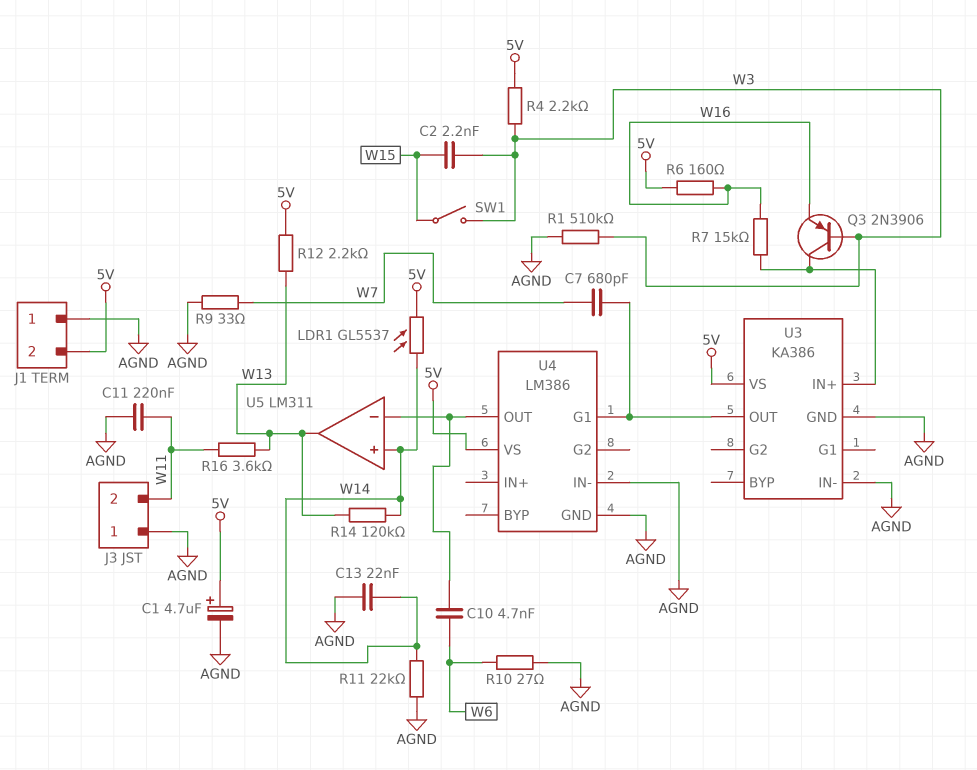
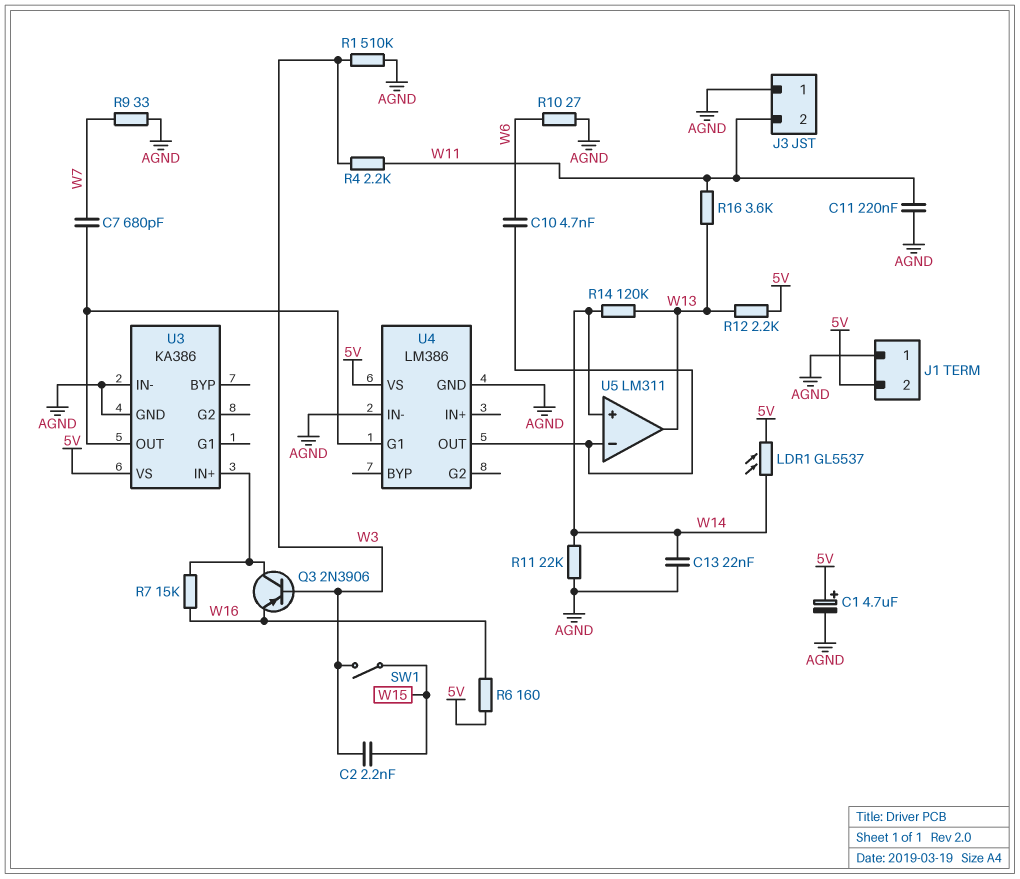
R4: 2.2k (5V, W3) -> 2.2k (W3, W11)

